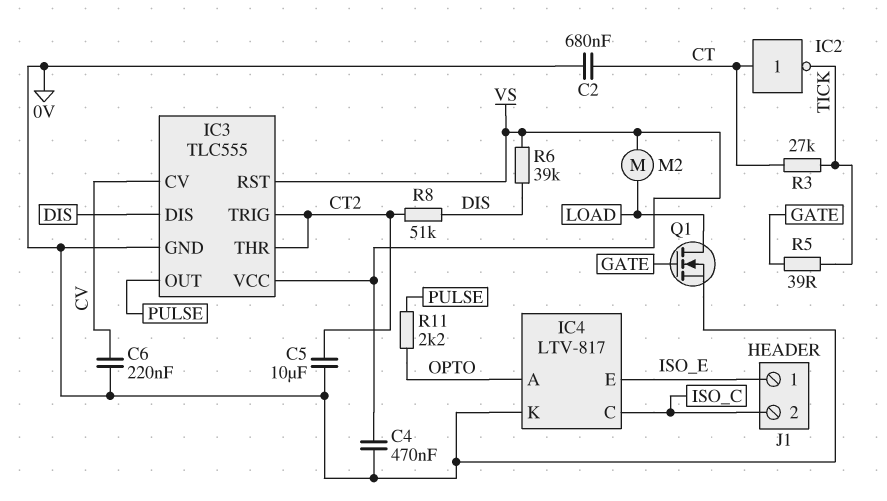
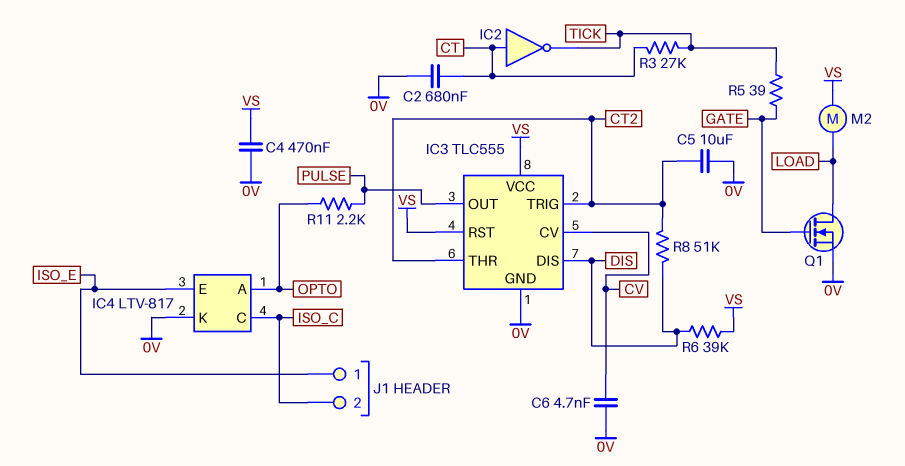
C6: 220nF (0V, CV) -> 4.7nF (0V, CV)

